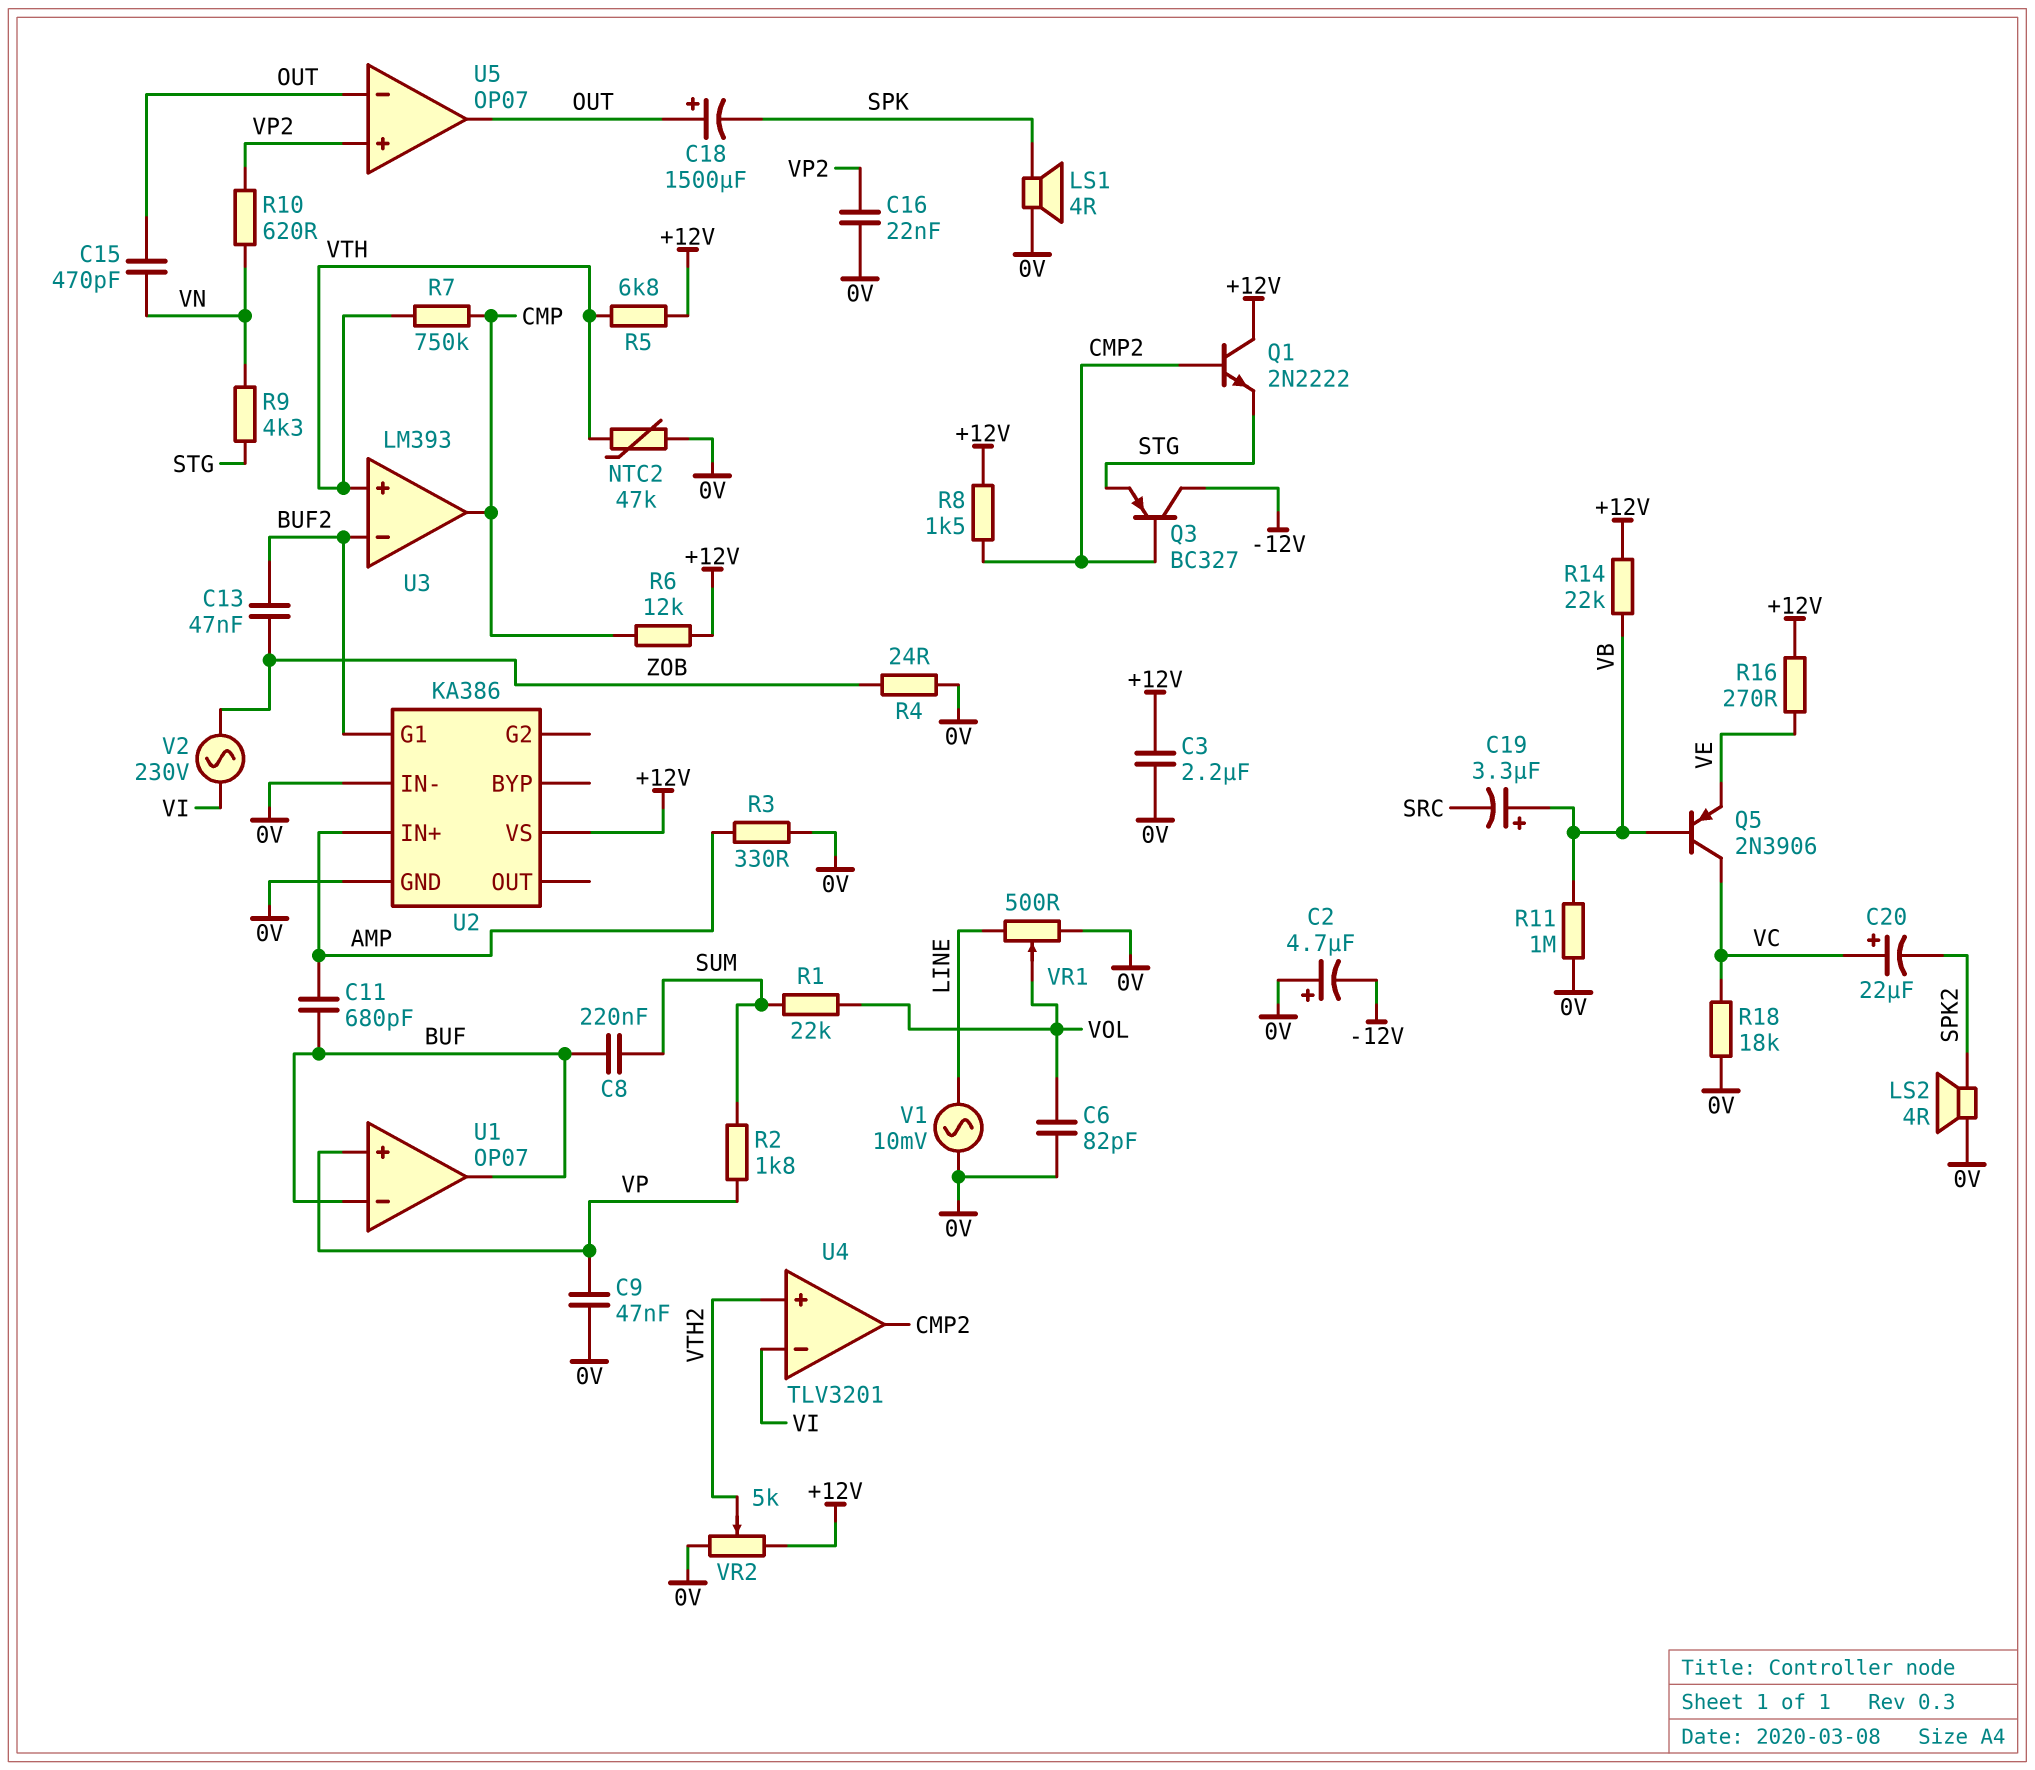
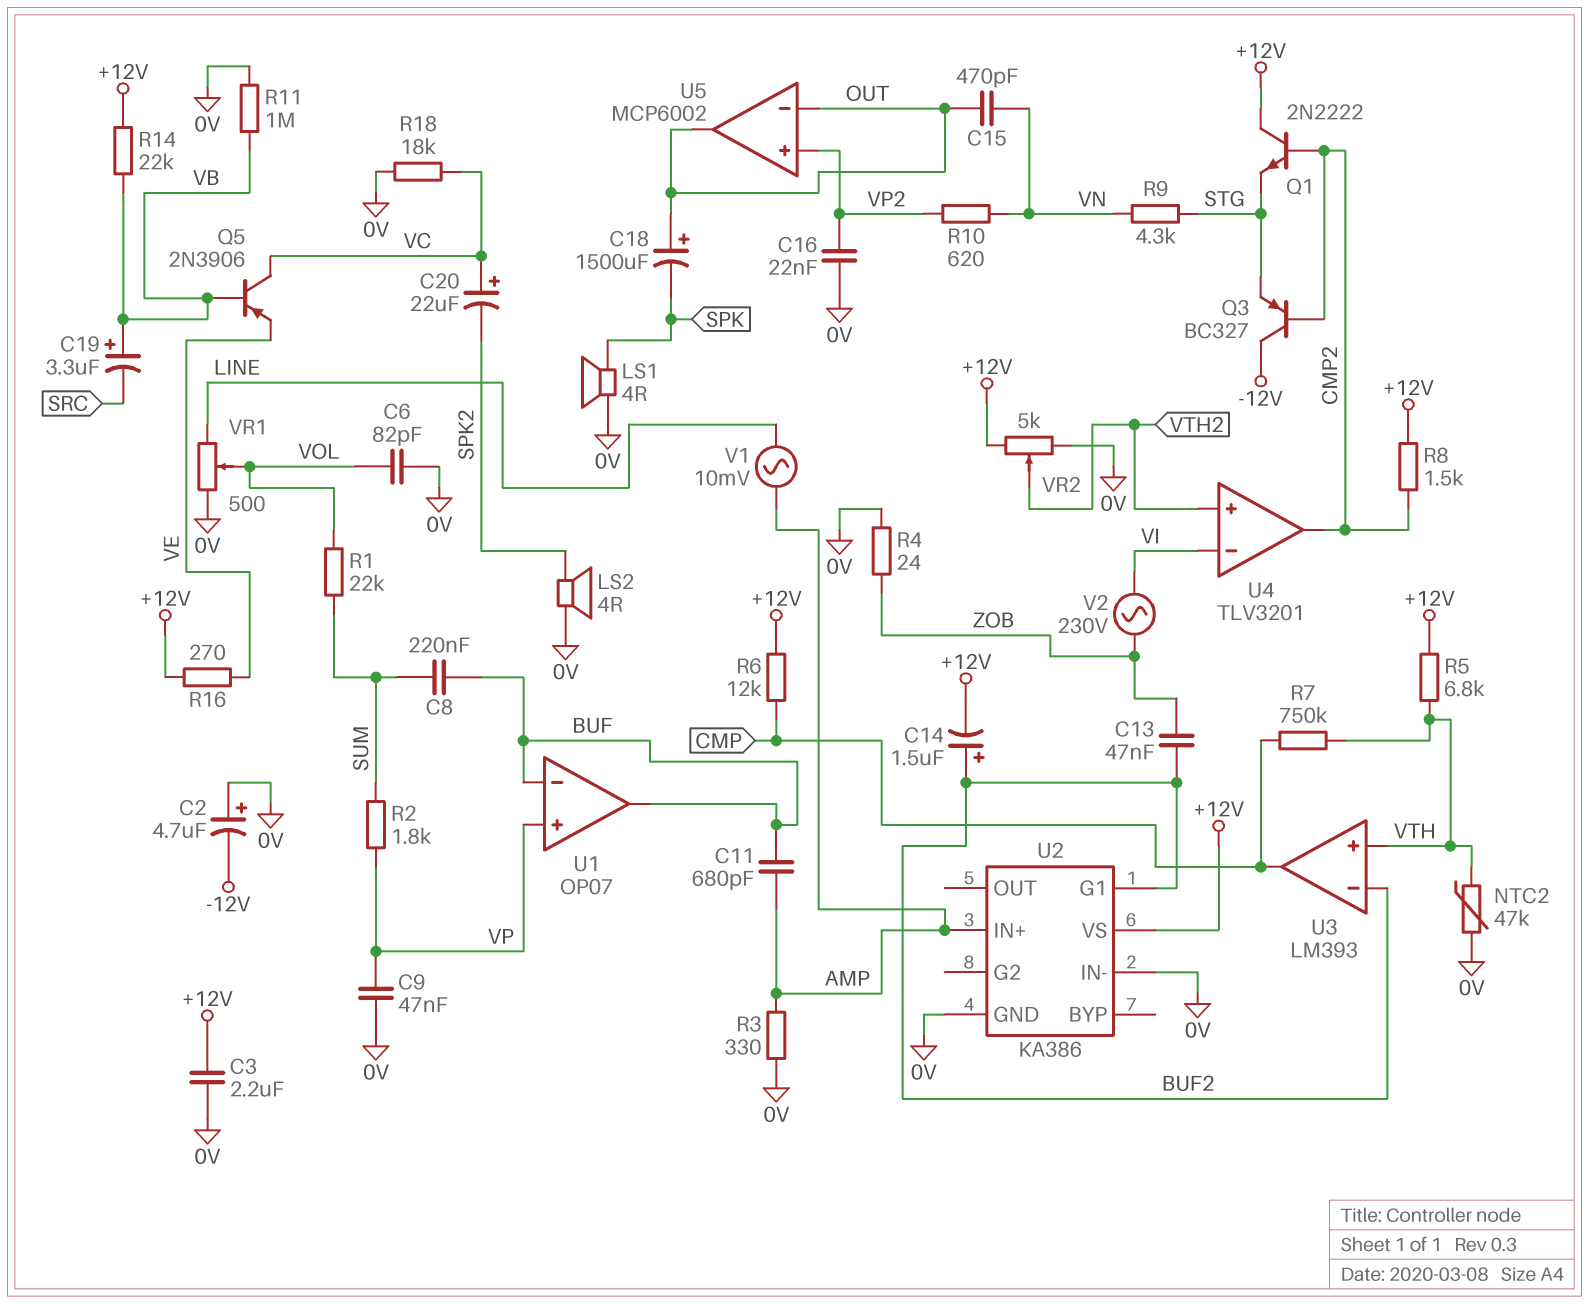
C14: none -> 1.5uF (plus BUF2, minus +12V)
U5: OP07 -> MCP6002
V1: AC 10mV (0V, LINE) -> AC 10mV (AMP, LINE)

